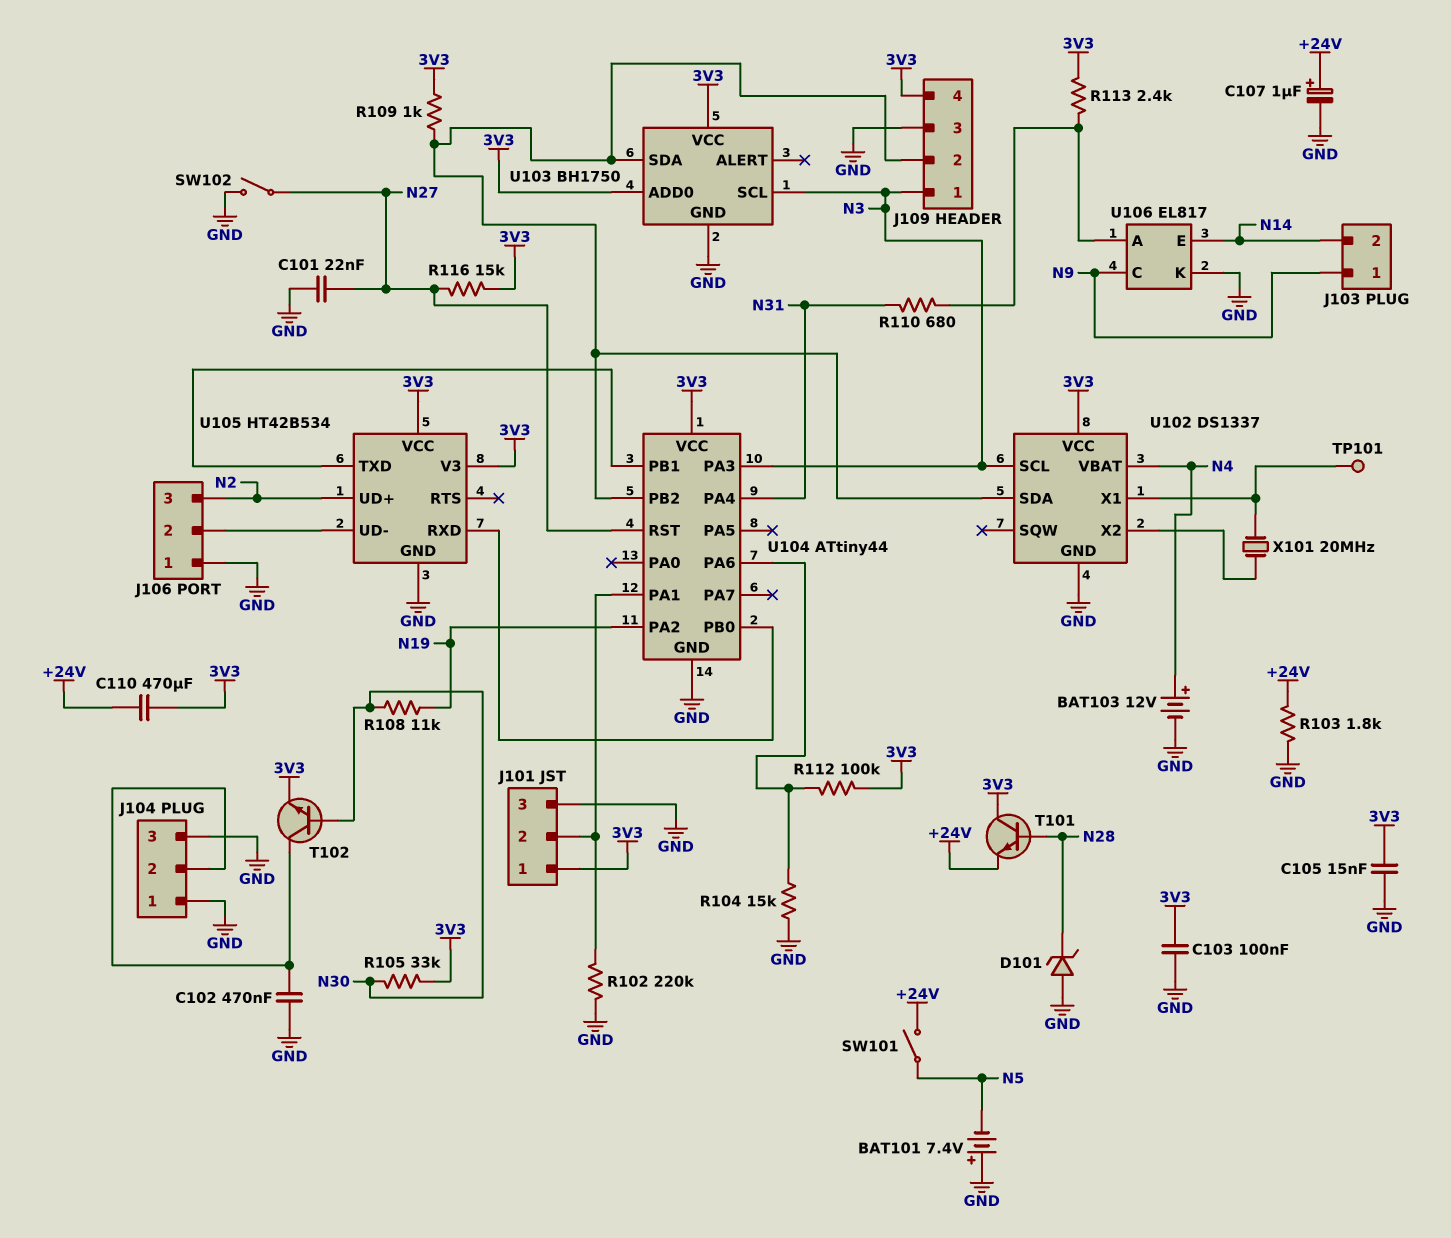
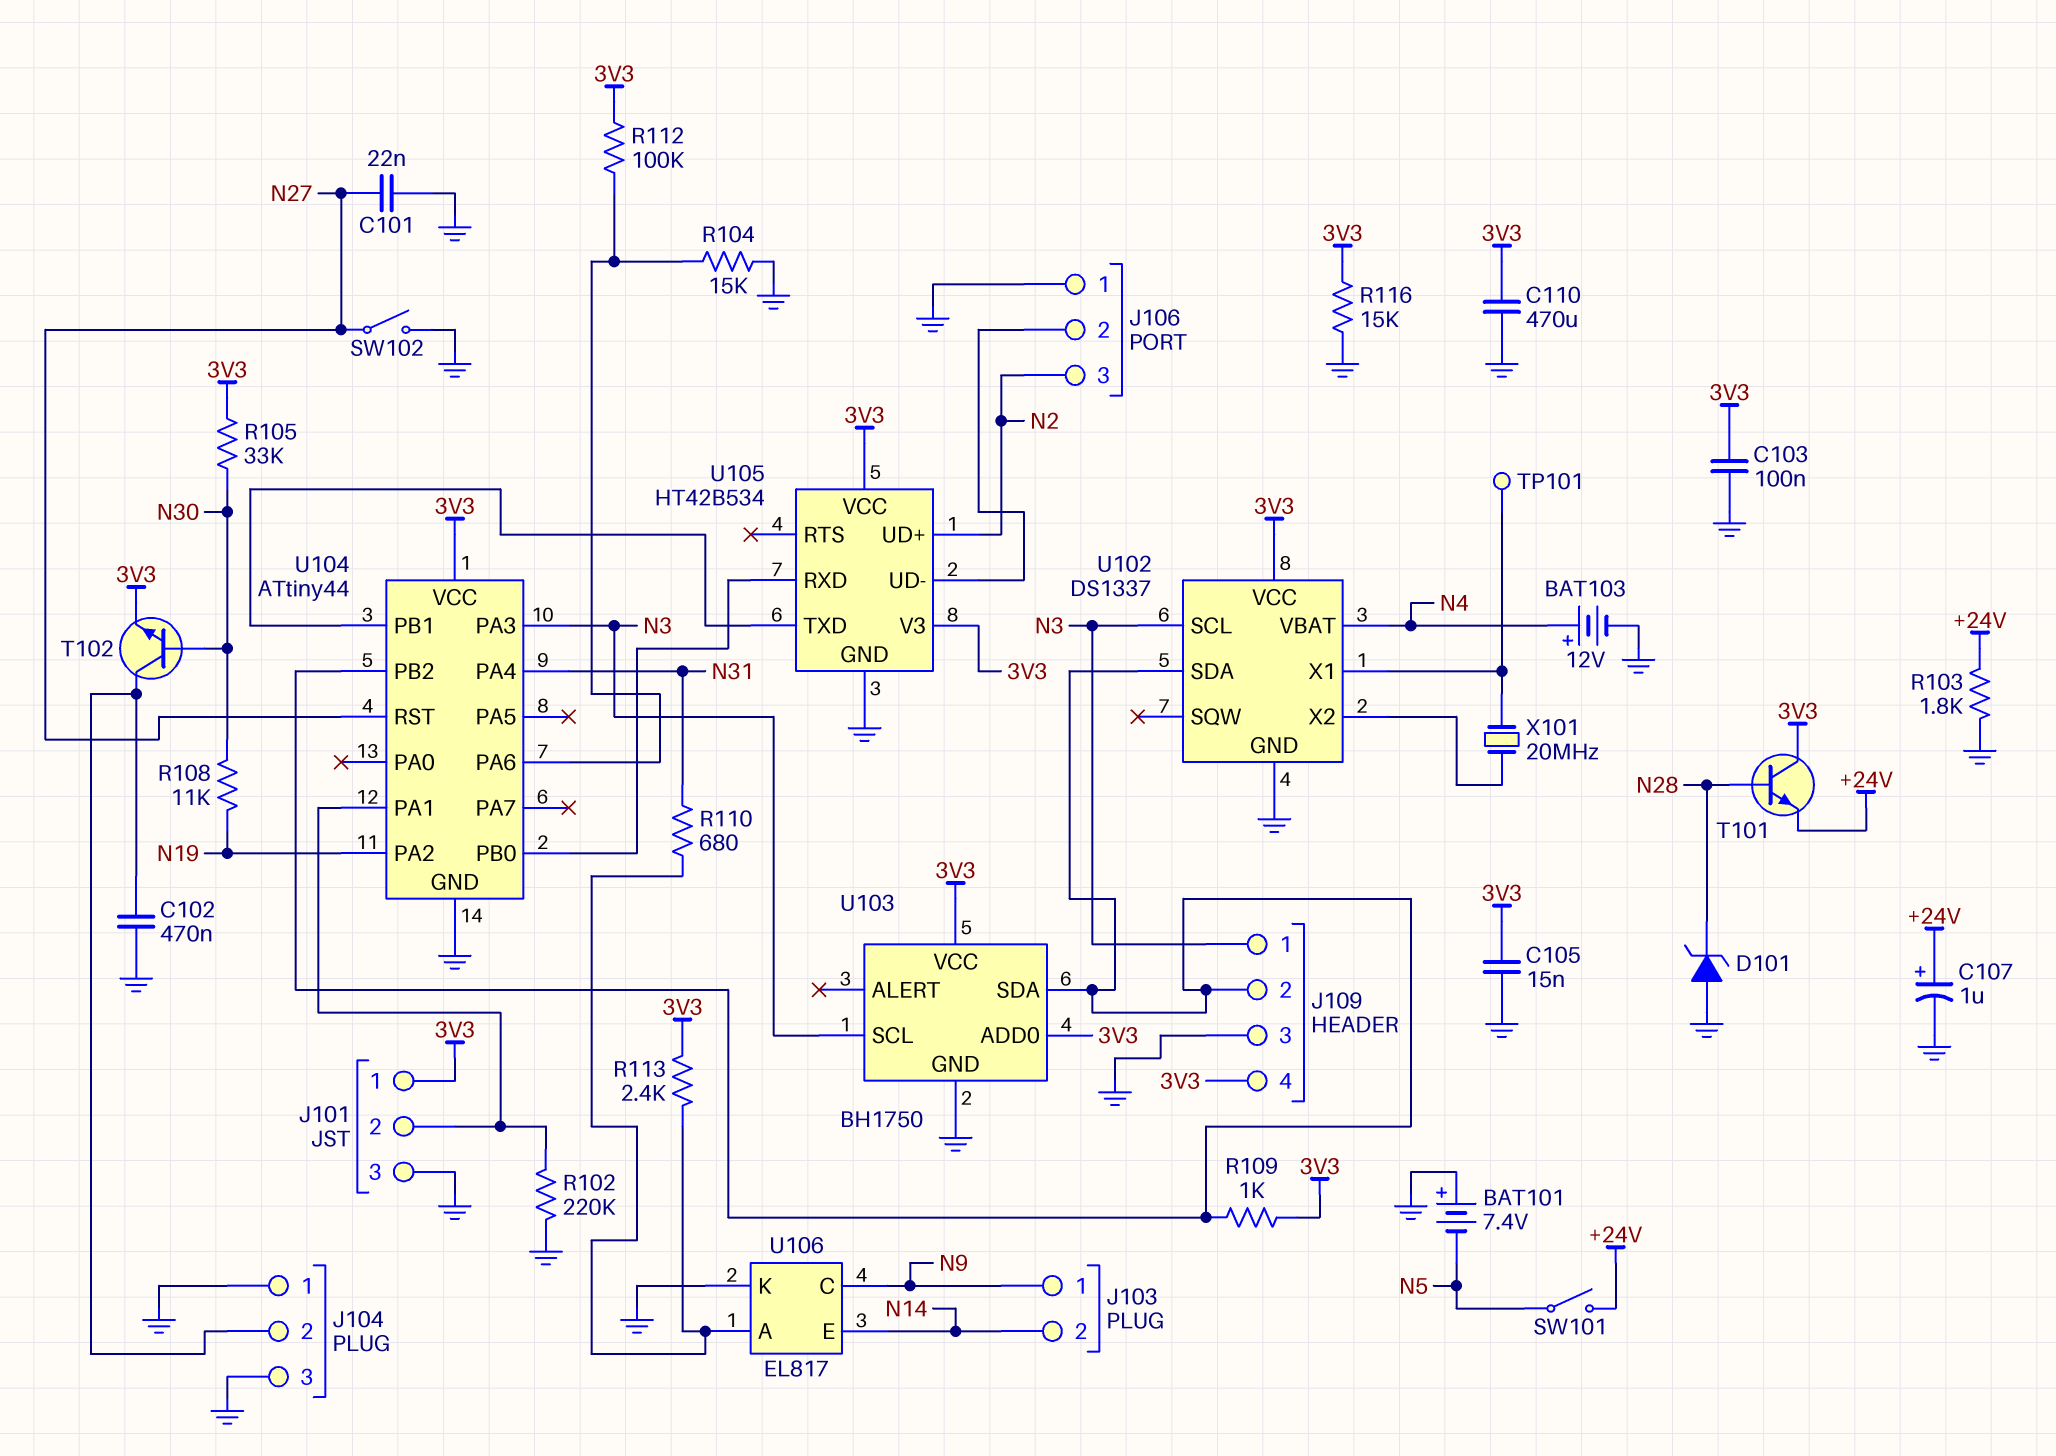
C110: 470uF (+24V, 3V3) -> 470uF (3V3, GND)
R116: 15k (3V3, N27) -> 15k (3V3, GND)

